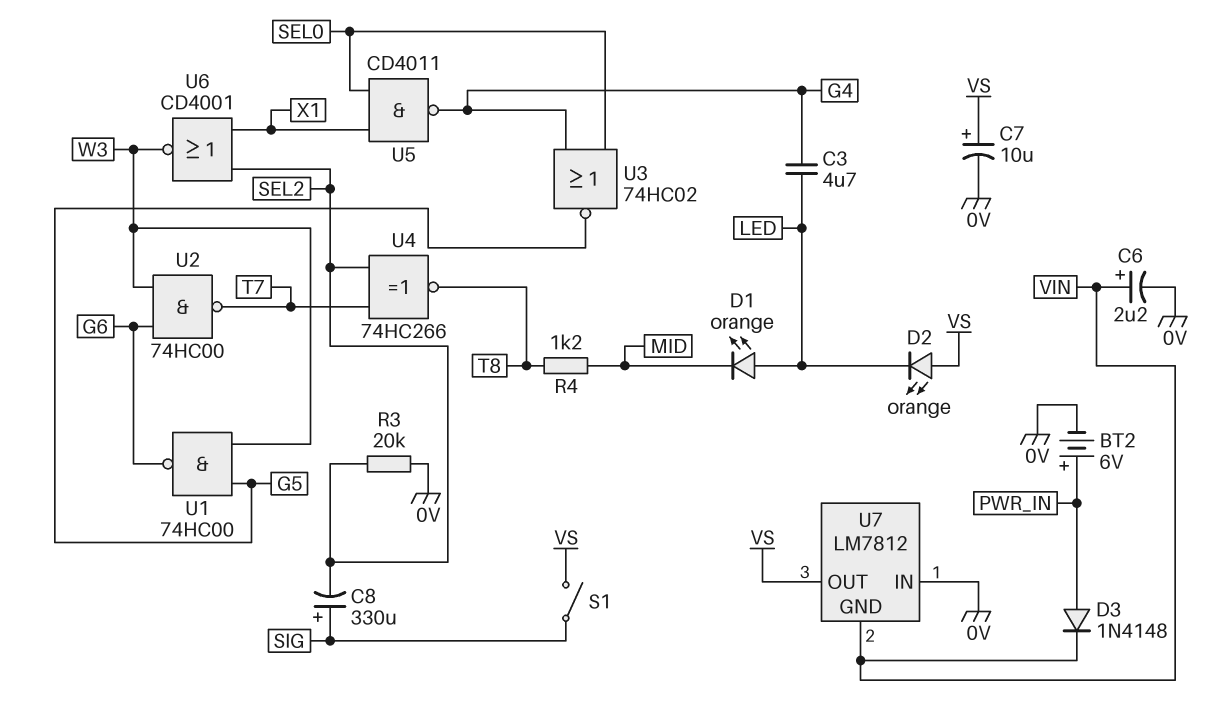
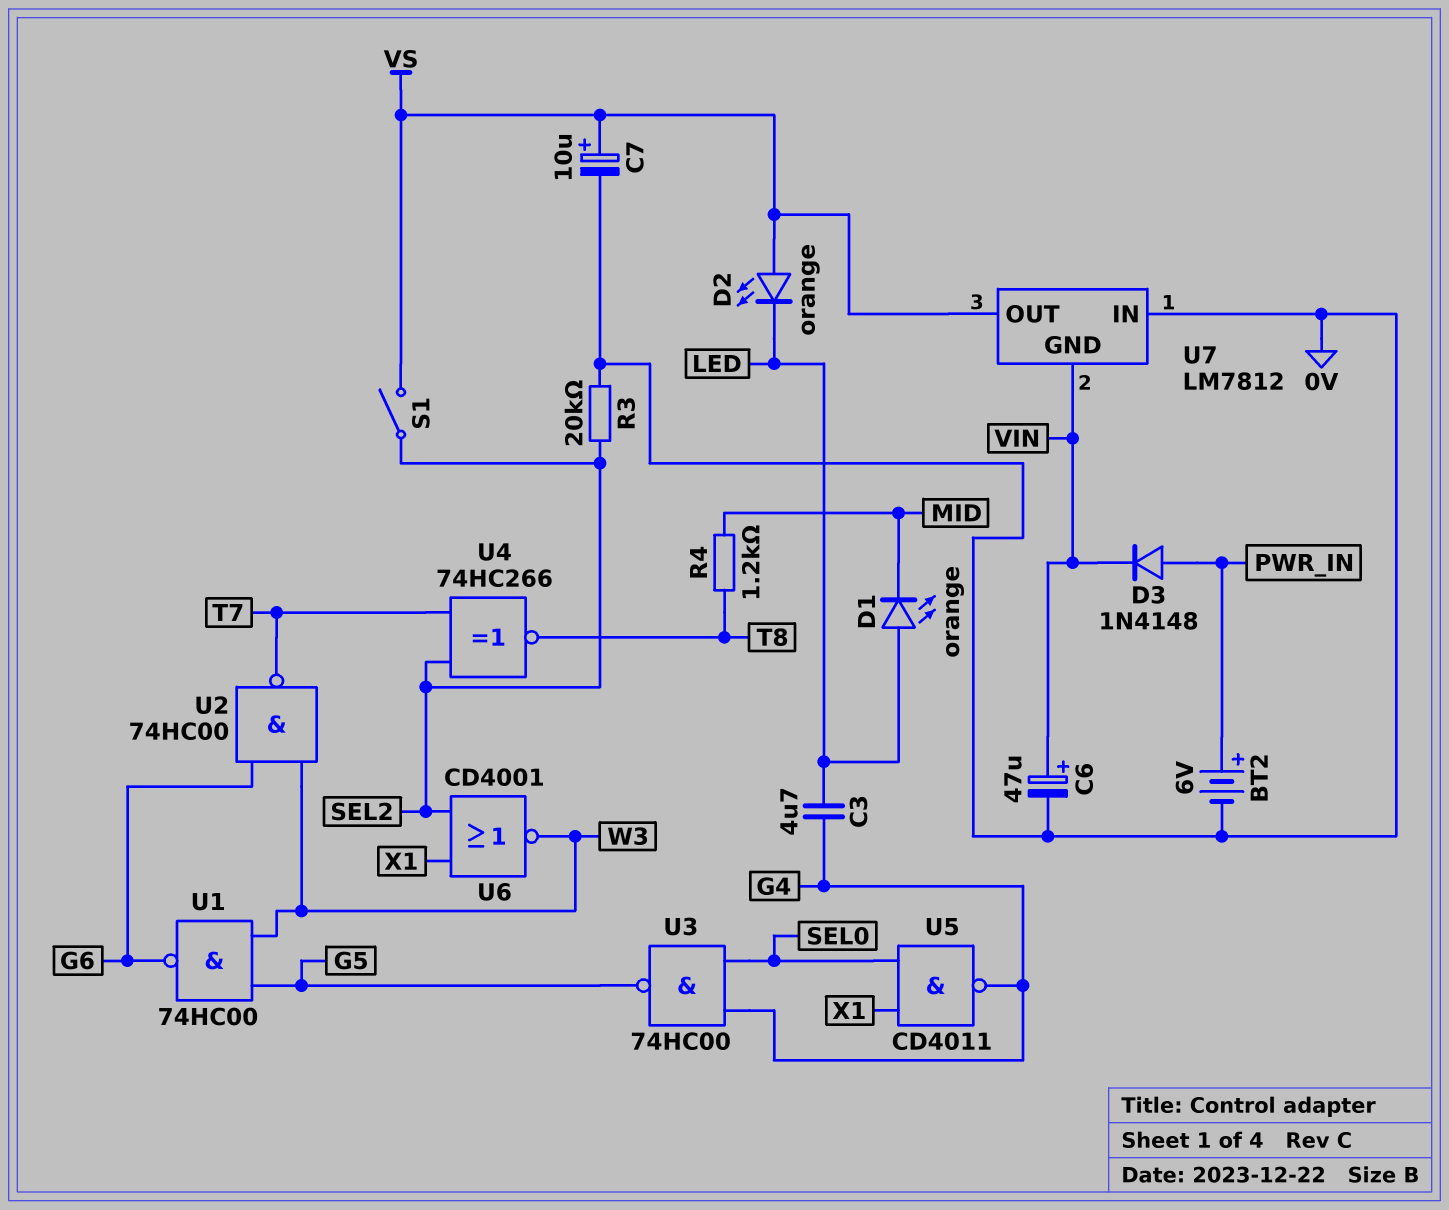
C6: 2.2uF (plus VIN, minus 0V) -> 47uF (plus VIN, minus 0V)
C8: 330uF (plus SIG, minus SEL2) -> none
S1: switch (SIG, VS) -> switch (SEL2, VS)
U3: NOR 74HC02 (in G4, in SEL0, out G5) -> NAND 74HC00 (in G4, in SEL0, out G5)

